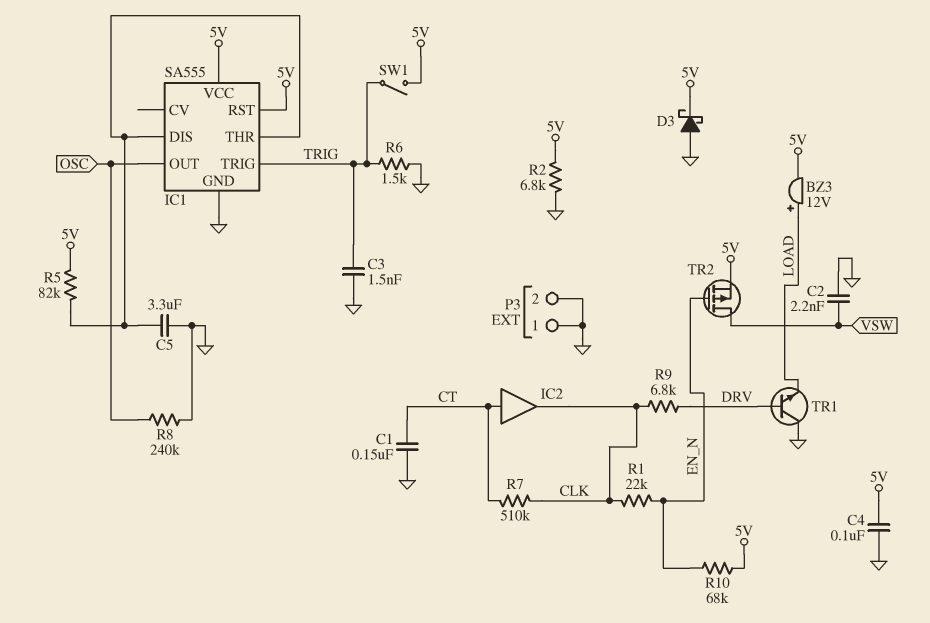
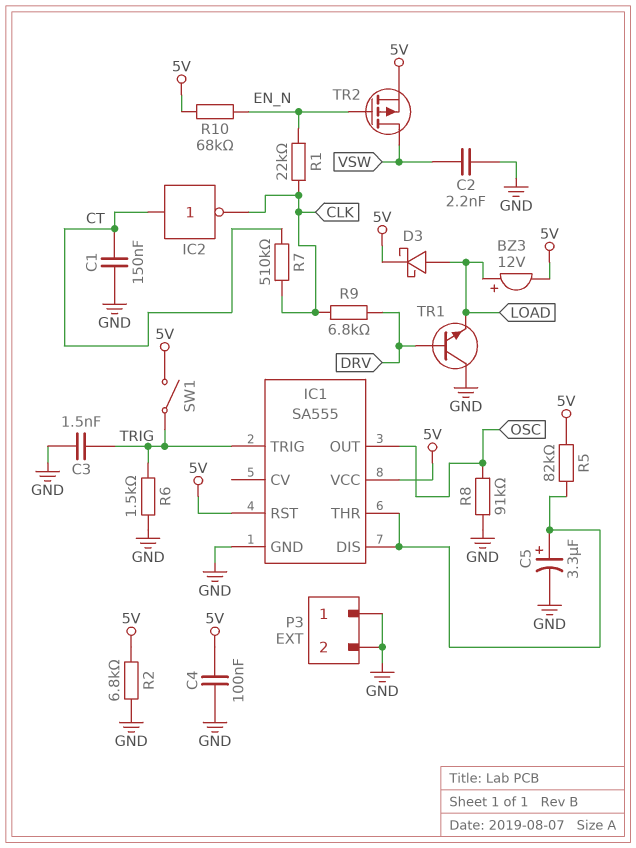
C5: 3.3uF (GND, IC1/DIS) -> 3.3uF (plus IC1/DIS, minus GND)
D3: schottky (A GND, K 5V) -> schottky (A LOAD, K 5V)
IC2: buffer (in CT, out CLK) -> NOT (in CT, out CLK)
R8: 240k (GND, OSC) -> 91k (GND, OSC)

